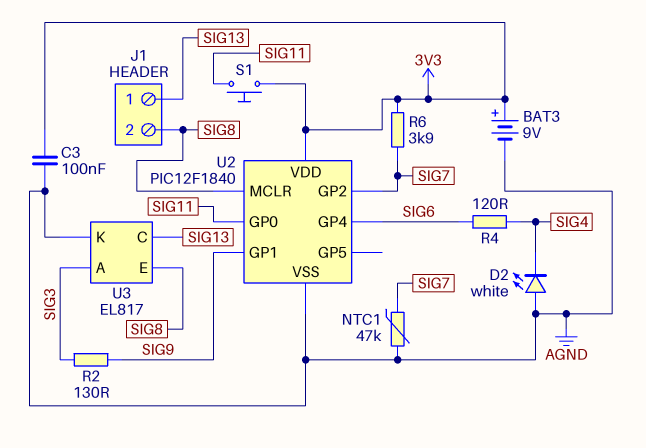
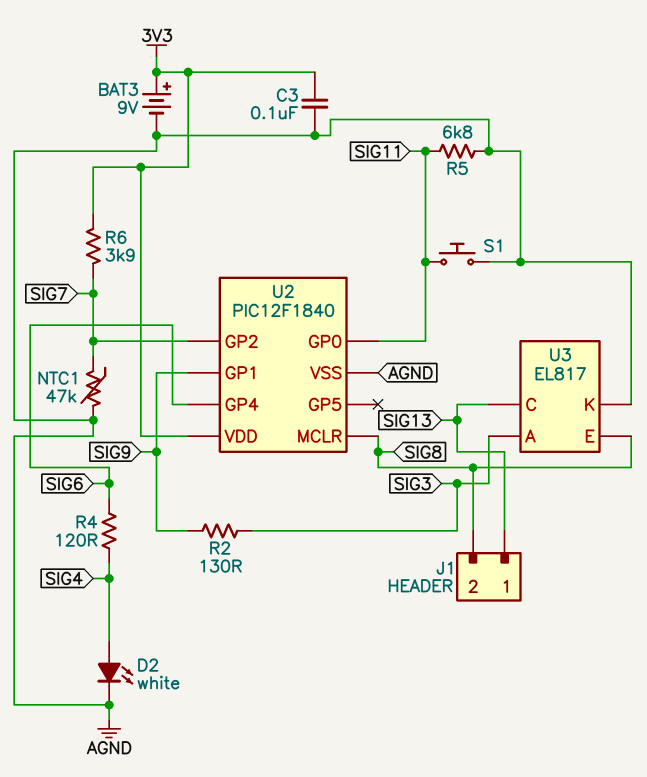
D2: LED white (A AGND, K SIG4) -> LED white (A SIG4, K AGND)
R5: none -> 6.8k (AGND, SIG11)
S1: button (3V3, SIG11) -> button (AGND, SIG11)

